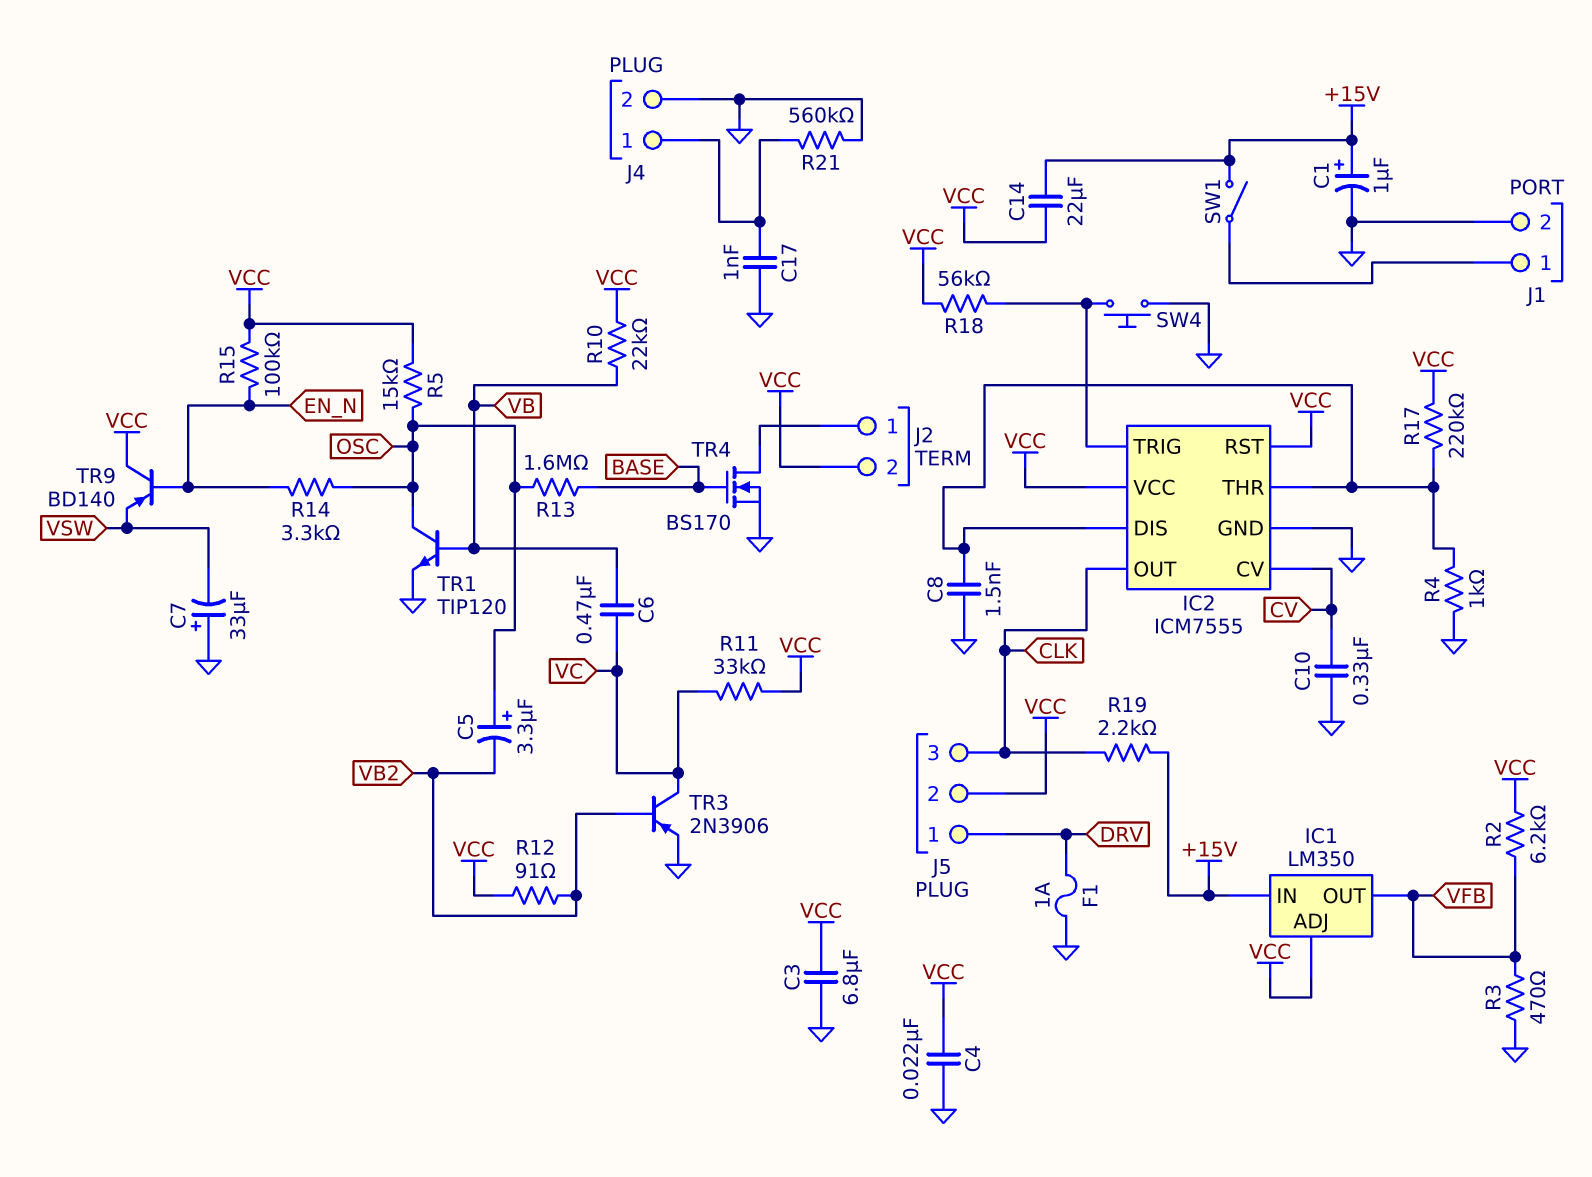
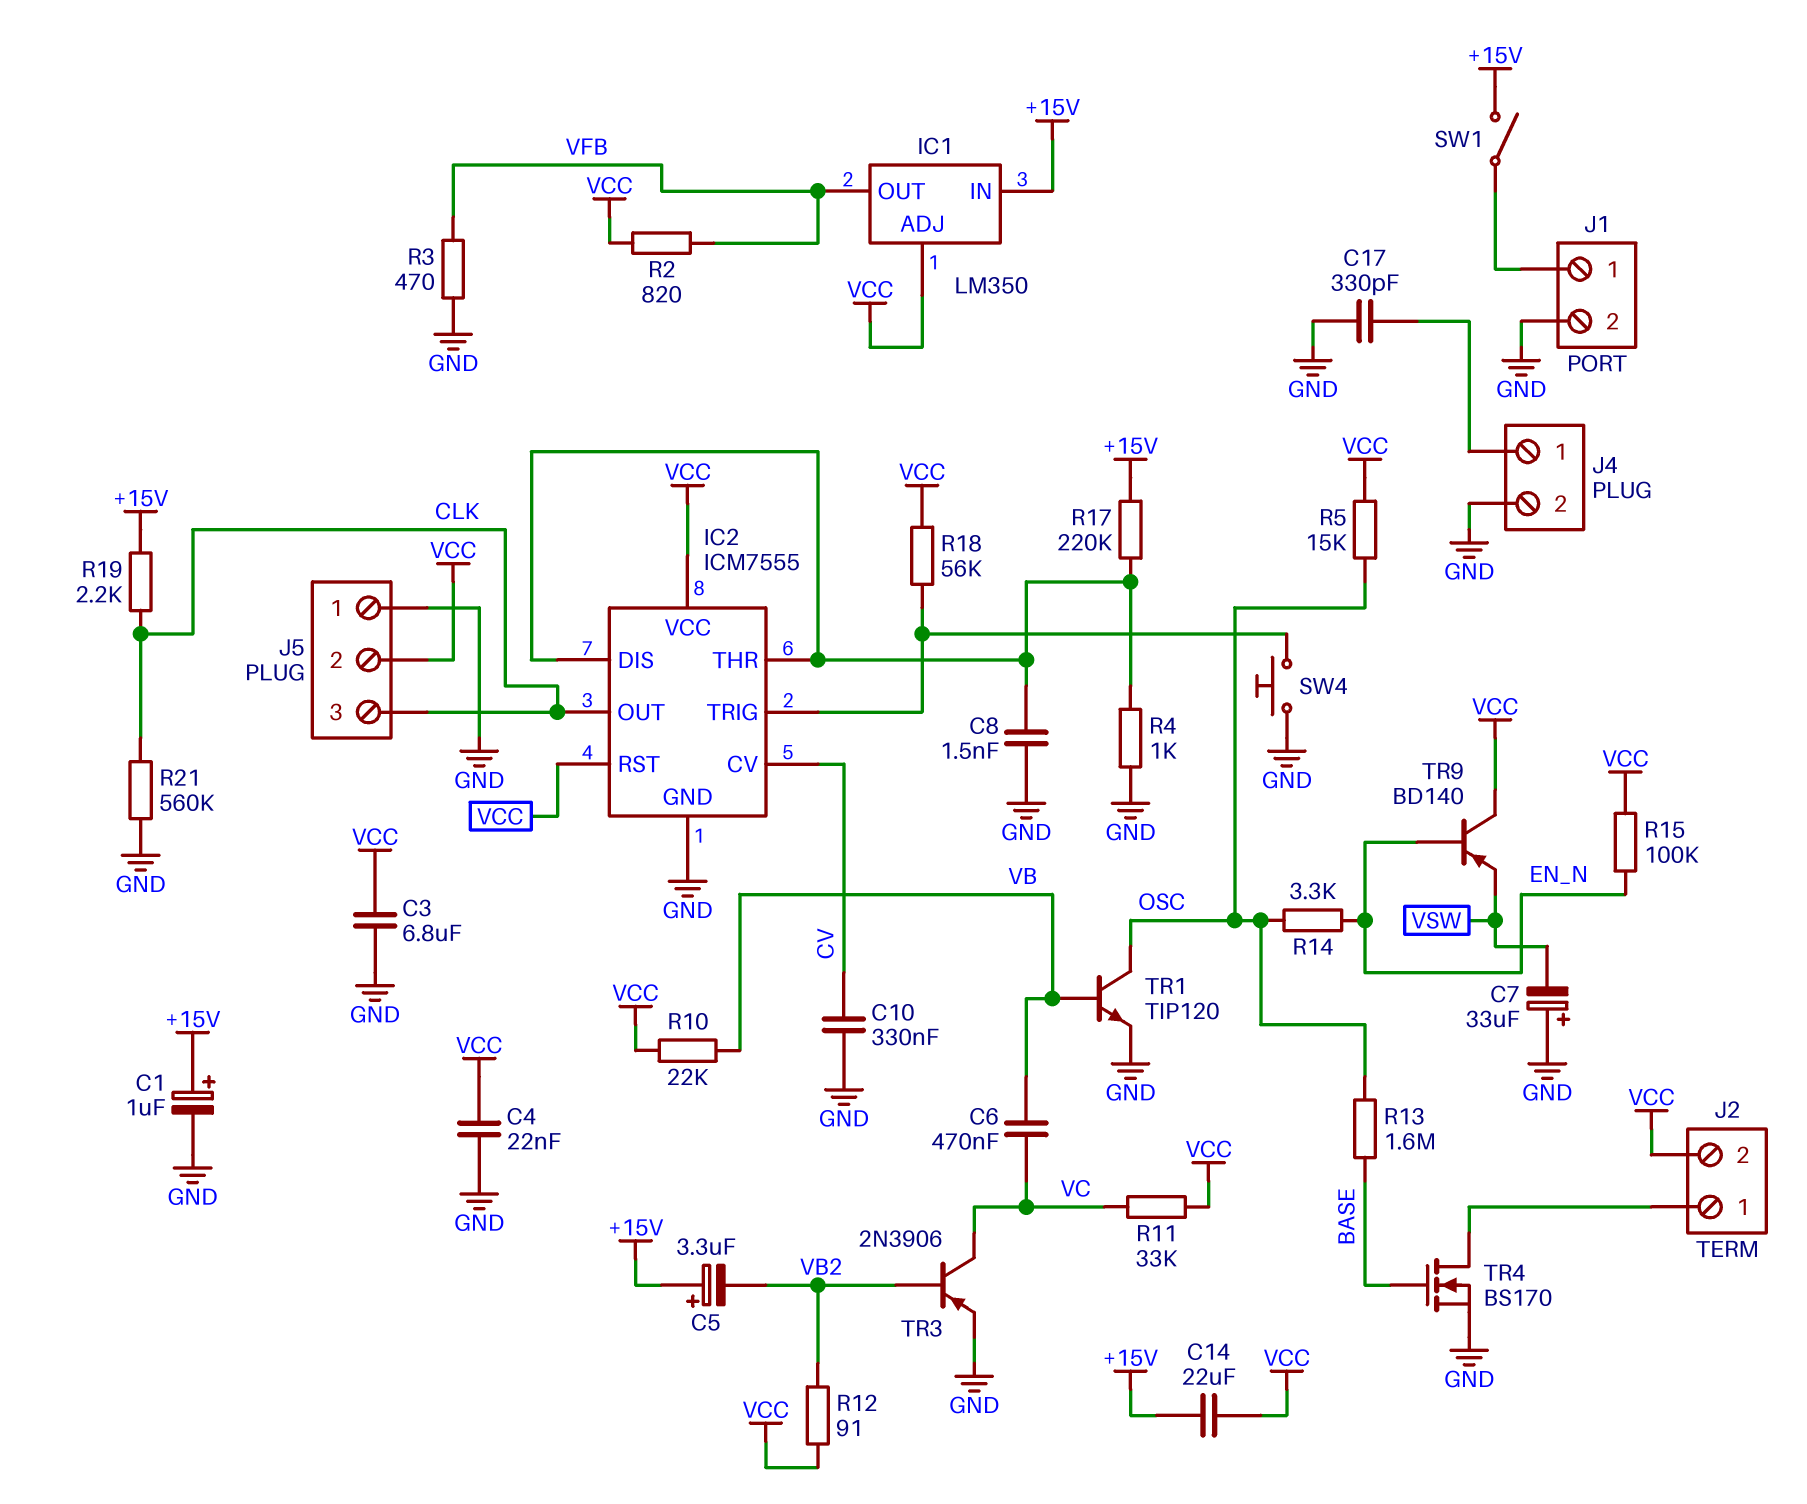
C5: 3.3uF (plus OSC, minus VB2) -> 3.3uF (plus +15V, minus VB2)
C17: 1nF (GND, J4/1) -> 330pF (GND, J4/1)
F1: 1A (DRV, GND) -> none
J5 pin 1: DRV -> GND
R2: 6.2k (VCC, VFB) -> 820 (VCC, VFB)
R17: 220k (IC2/DIS, VCC) -> 220k (+15V, IC2/DIS)
R21: 560k (GND, J4/1) -> 560k (CLK, GND)

